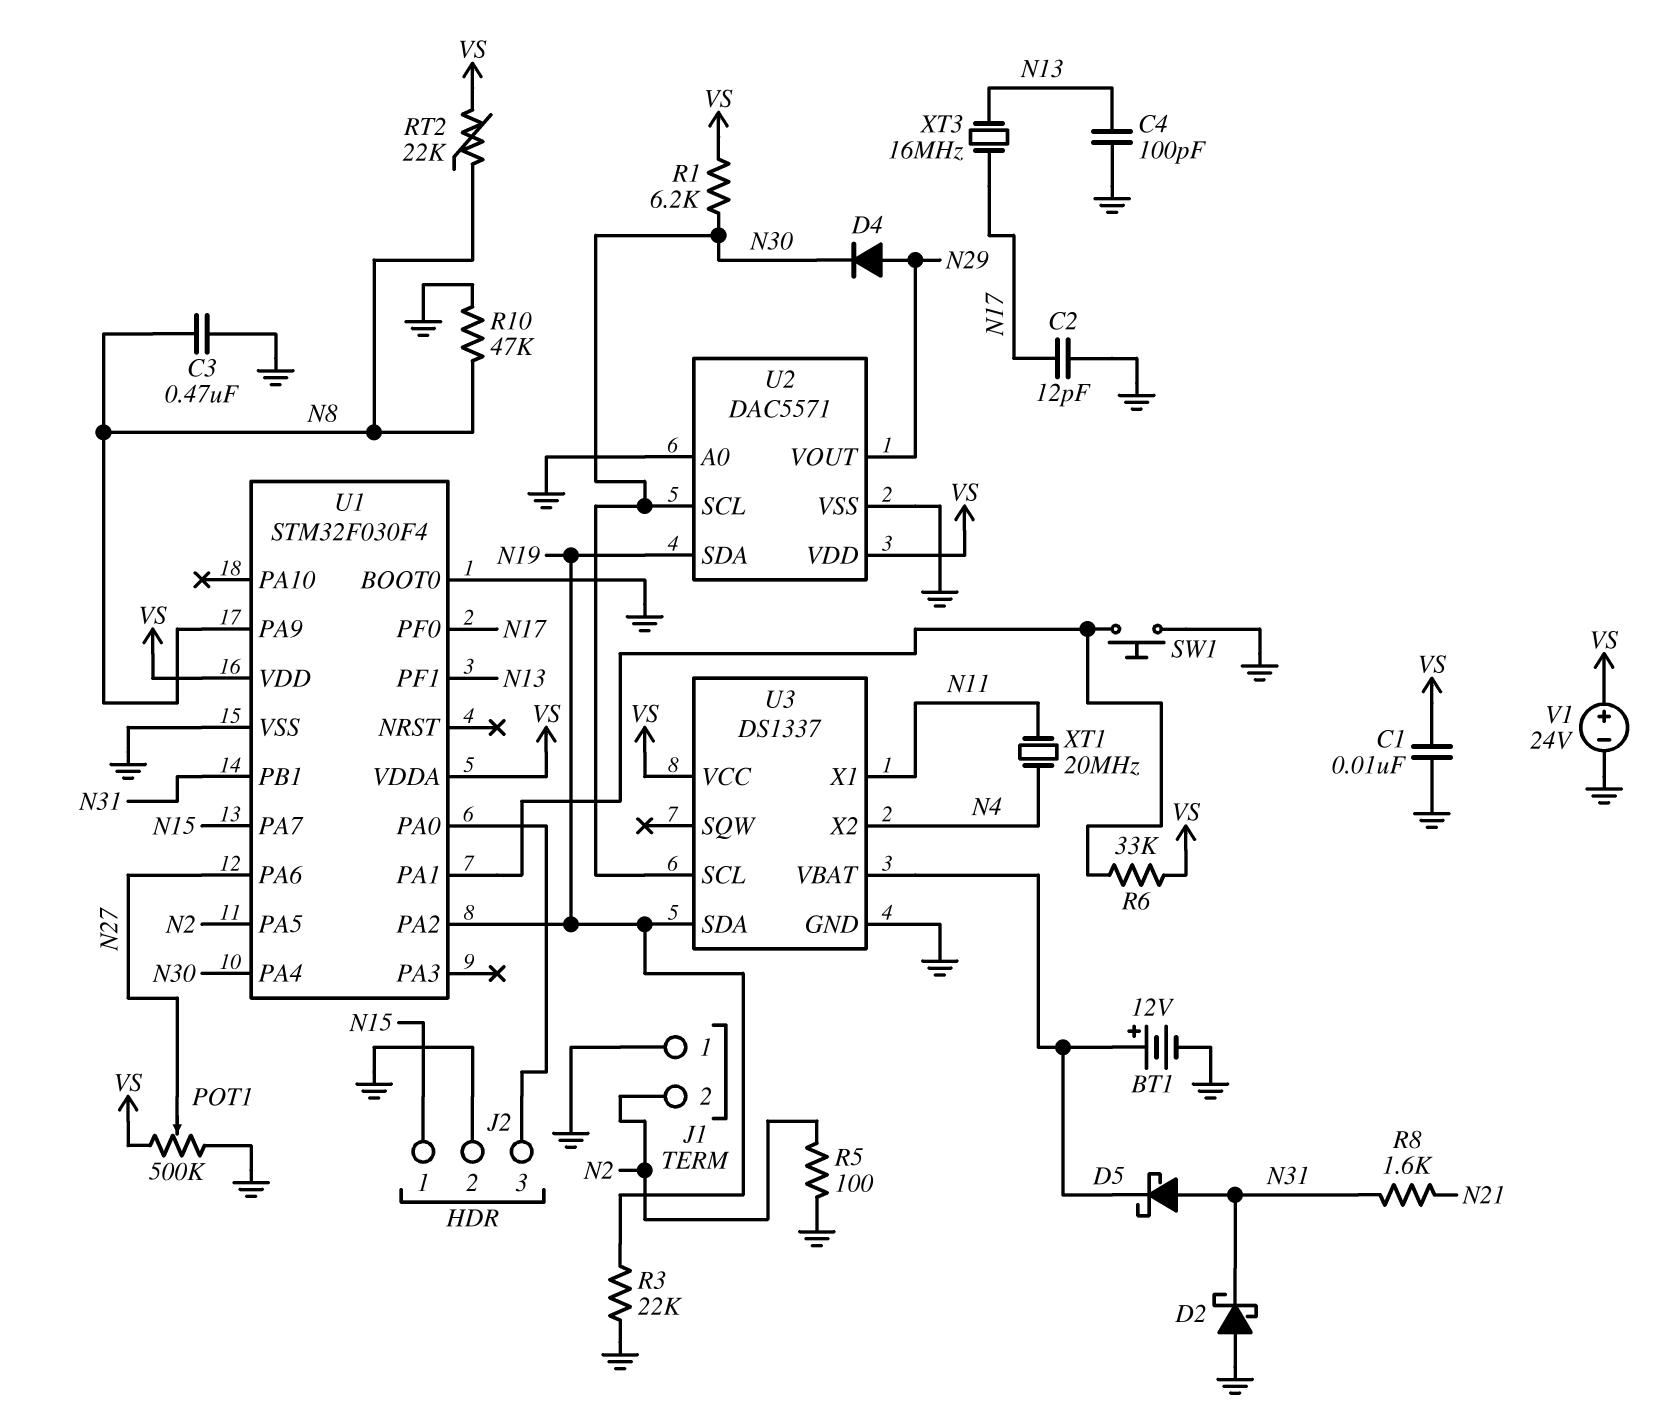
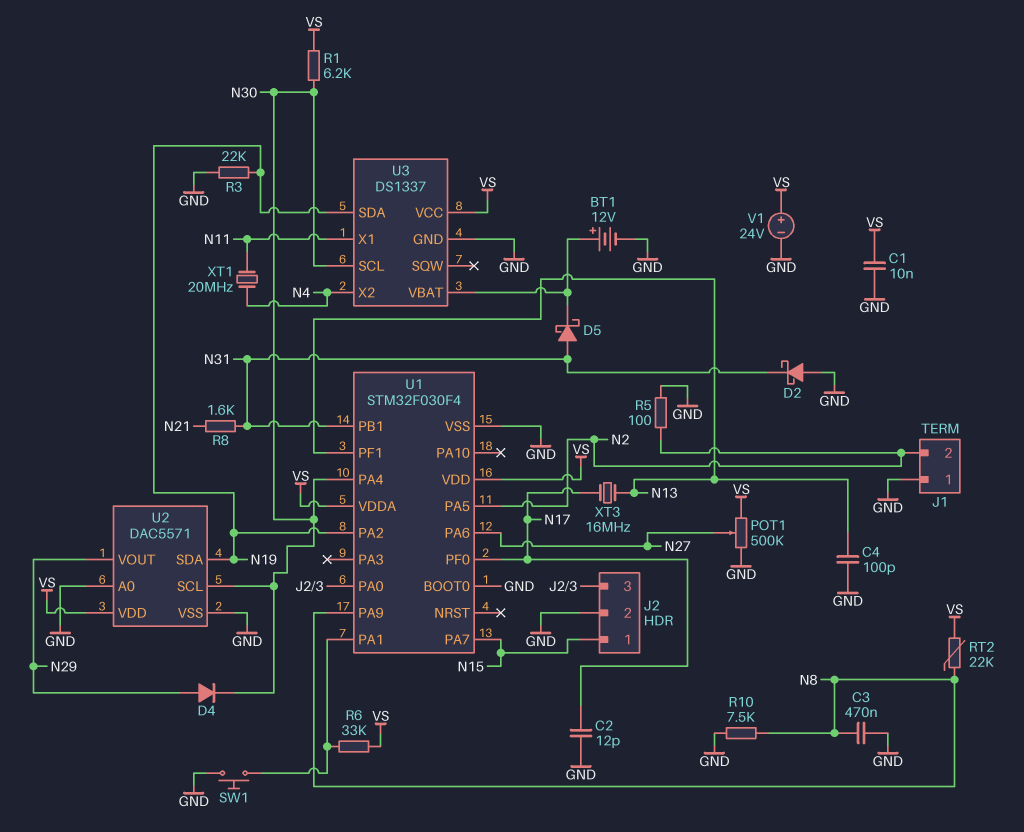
R10: 47k (GND, N8) -> 7.5k (GND, N8)

